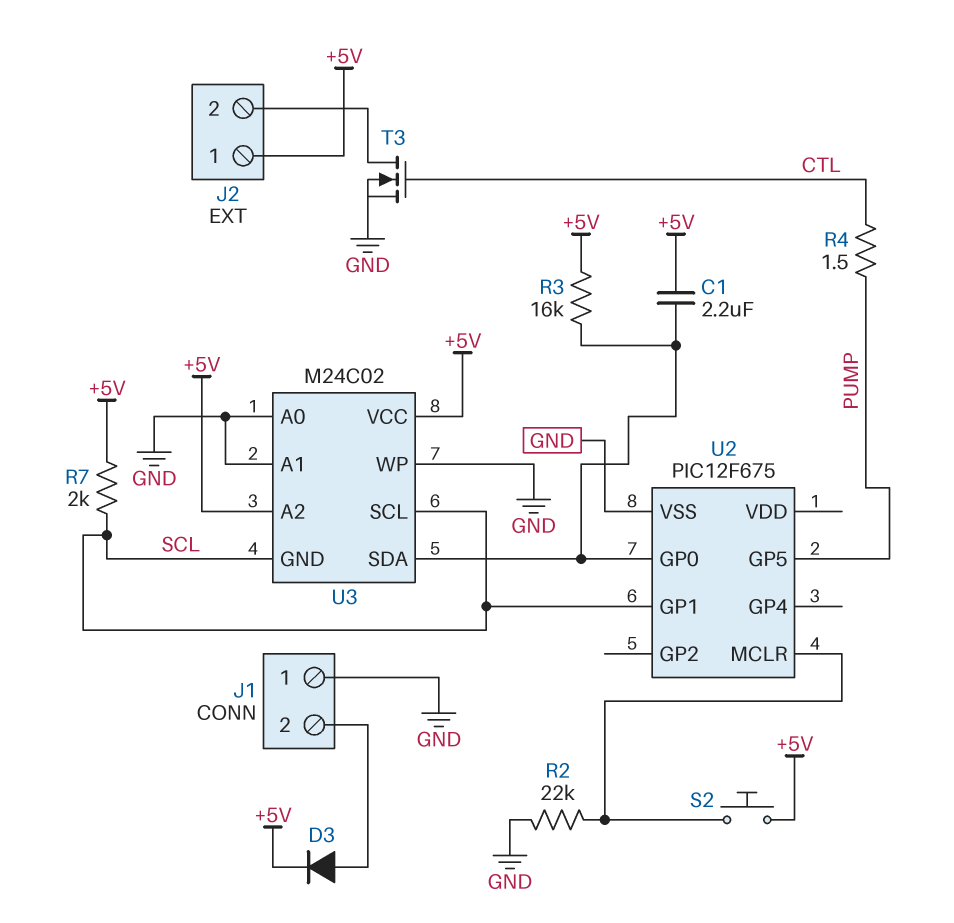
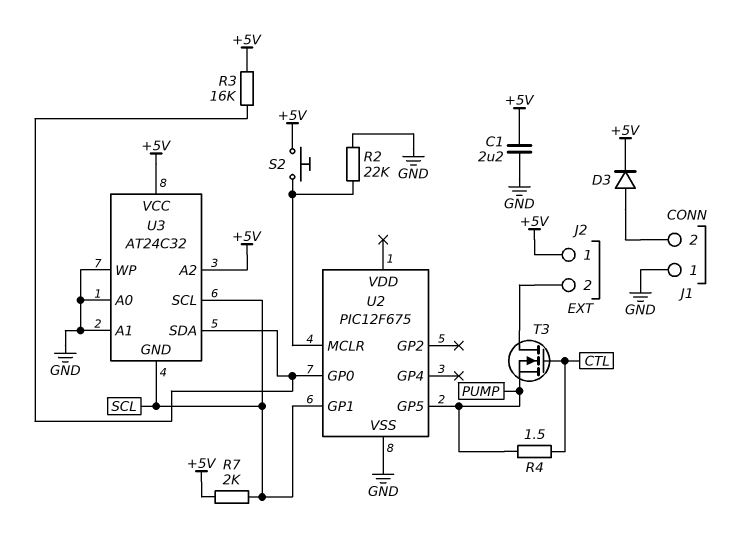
C1: 2.2uF (+5V, U2/GP0) -> 2.2uF (+5V, GND)
T3: NMOS (G CTL, D J2/2, S GND) -> NMOS (G CTL, D J2/2, S PUMP)
U3: M24C02 -> AT24C32

